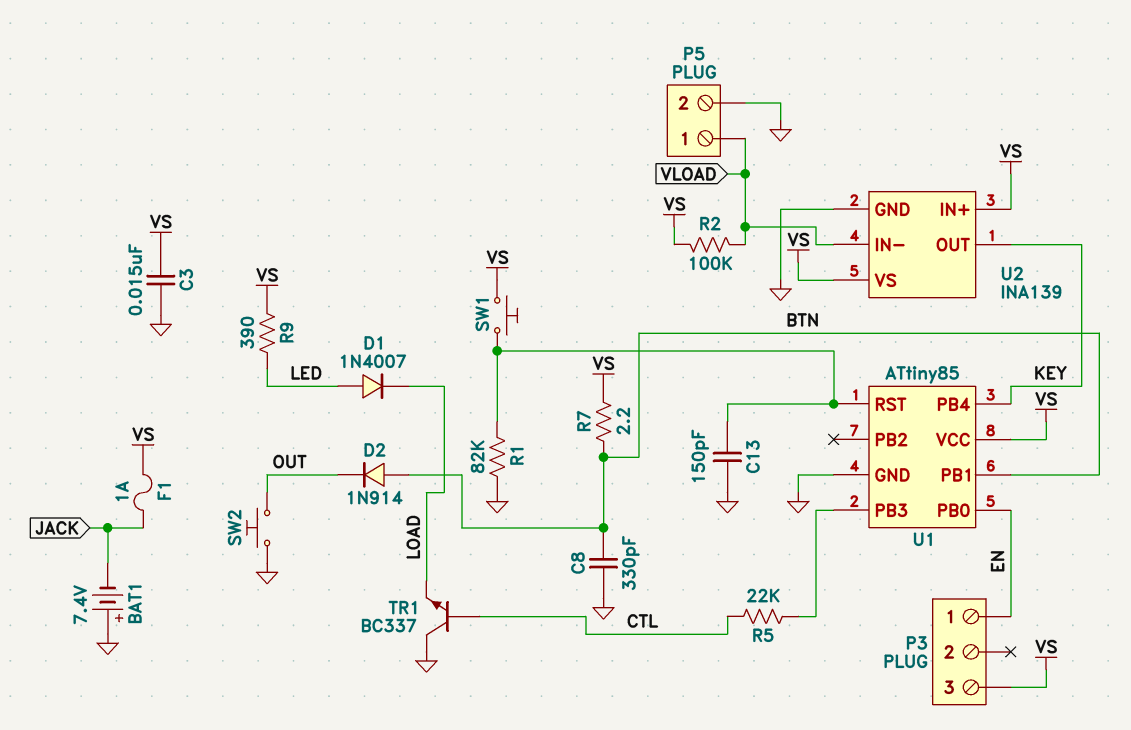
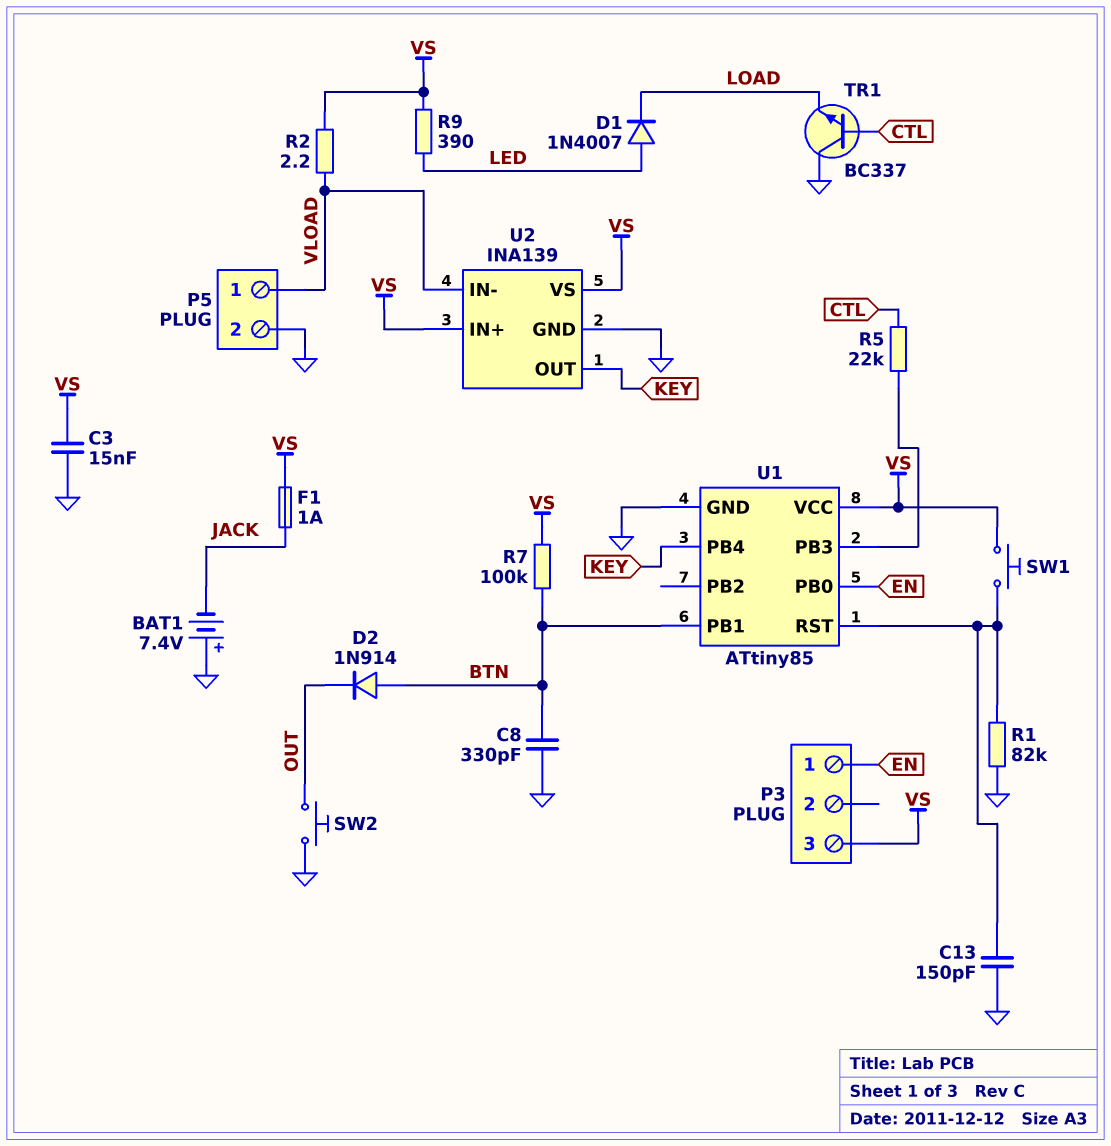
R2: 100k (VLOAD, VS) -> 2.2 (VLOAD, VS)
R7: 2.2 (BTN, VS) -> 100k (BTN, VS)

